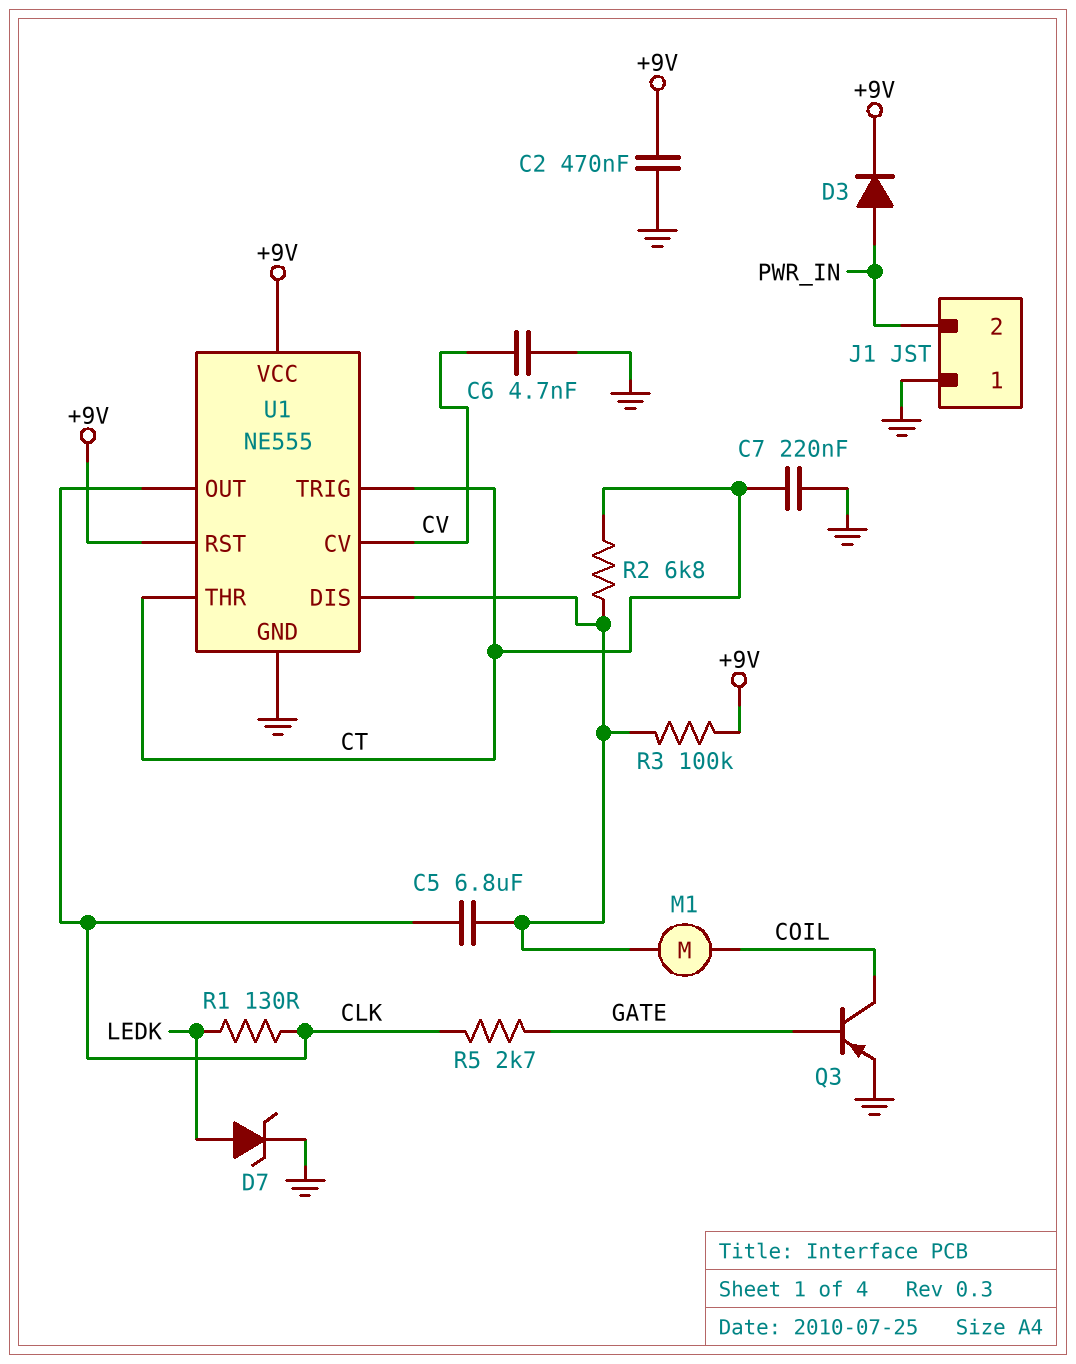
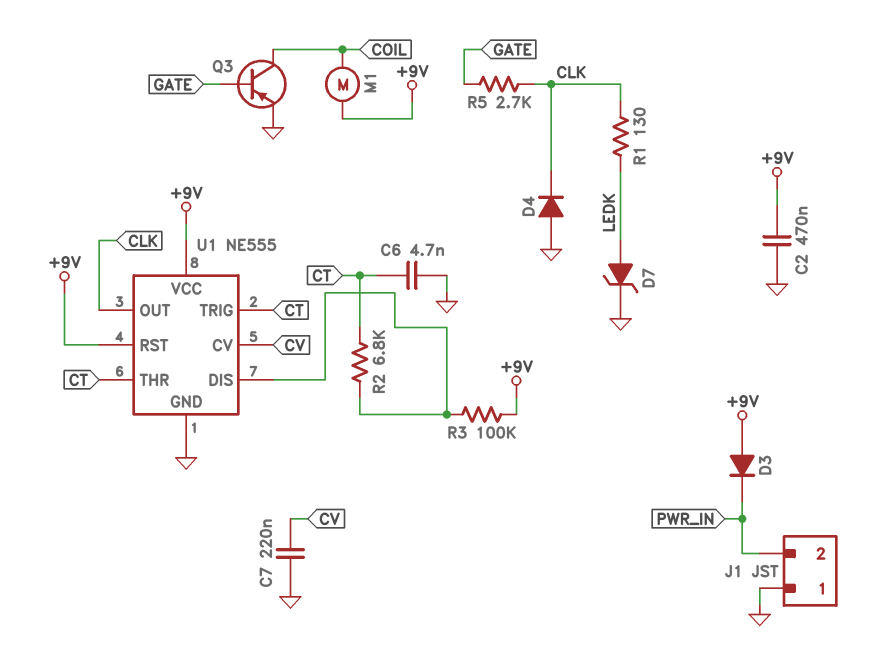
C5: 6.8uF (CLK, U1/DIS) -> none
C6: 4.7nF (CV, GND) -> 4.7nF (CT, GND)
C7: 220nF (CT, GND) -> 220nF (CV, GND)
D3: diode (A PWR_IN, K +9V) -> diode (A +9V, K PWR_IN)
D4: none -> diode (A GND, K CLK)
M1: motor (COIL, U1/DIS) -> motor (+9V, COIL)

